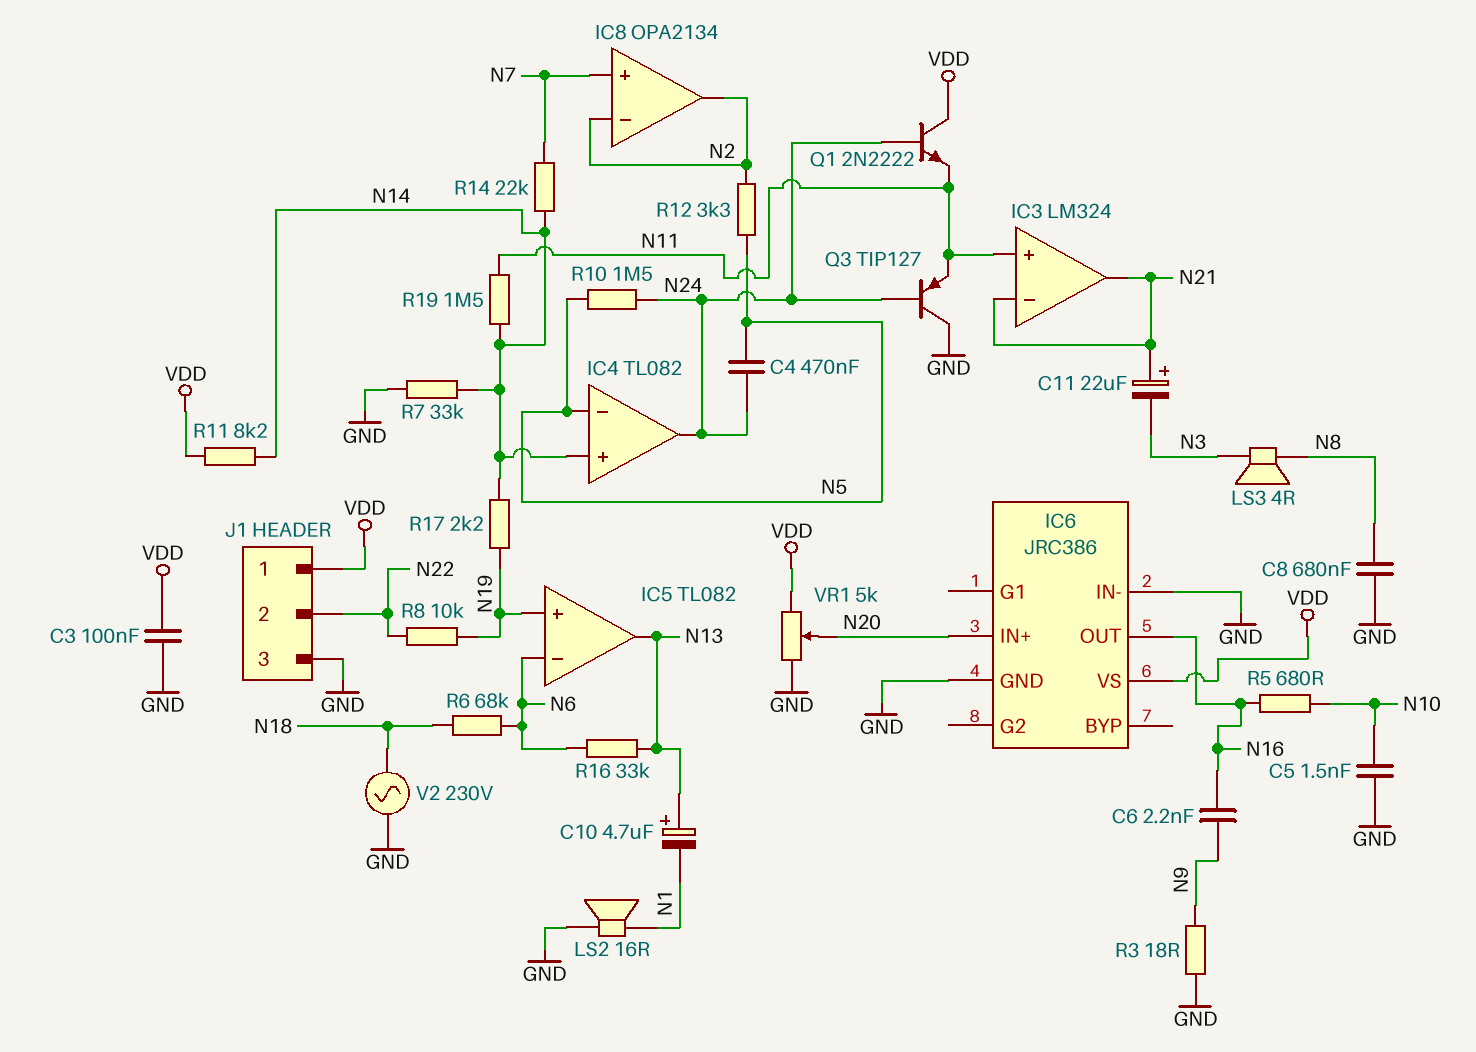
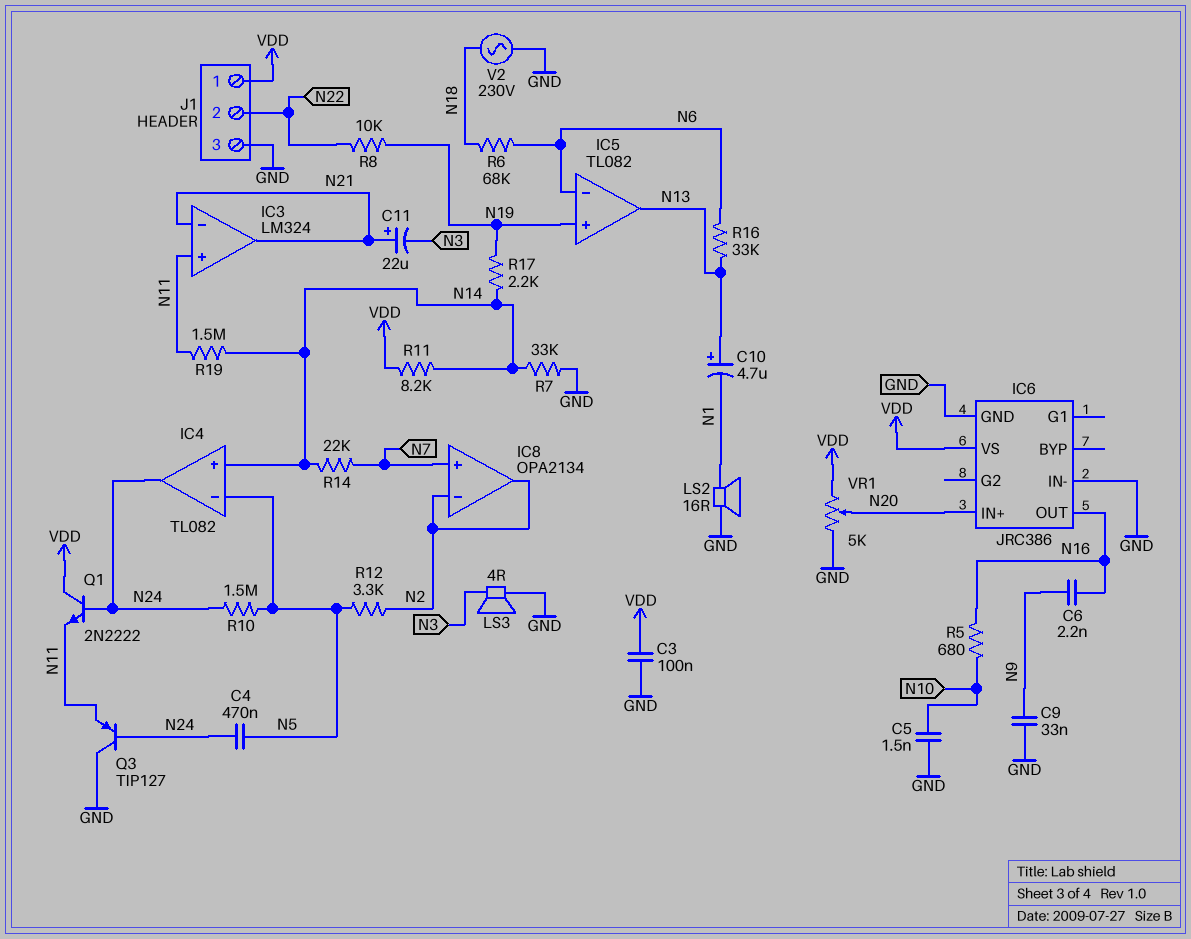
C8: 680nF (GND, N8) -> none
C9: none -> 33nF (GND, N9)
LS3: speaker 4R (N3, N8) -> speaker 4R (GND, N3)
R3: 18 (GND, N9) -> none

